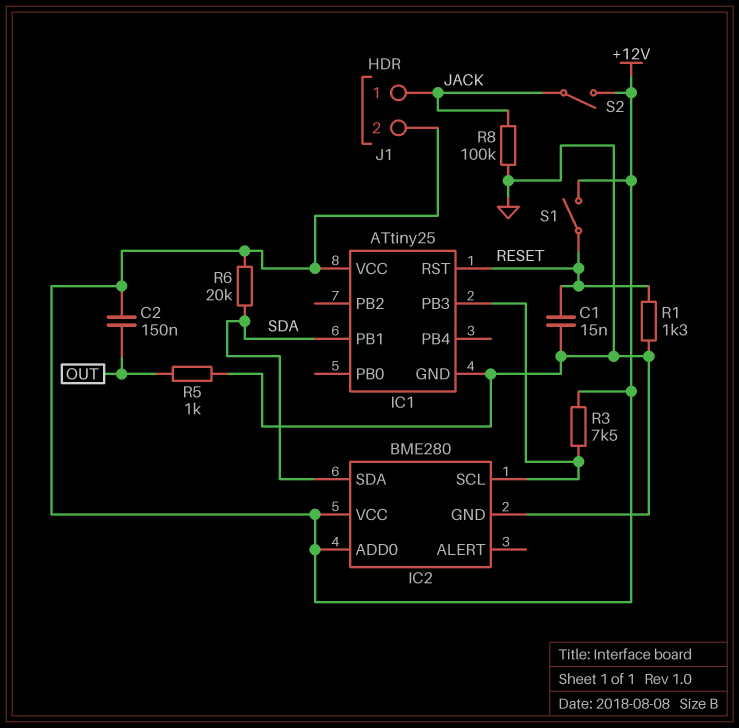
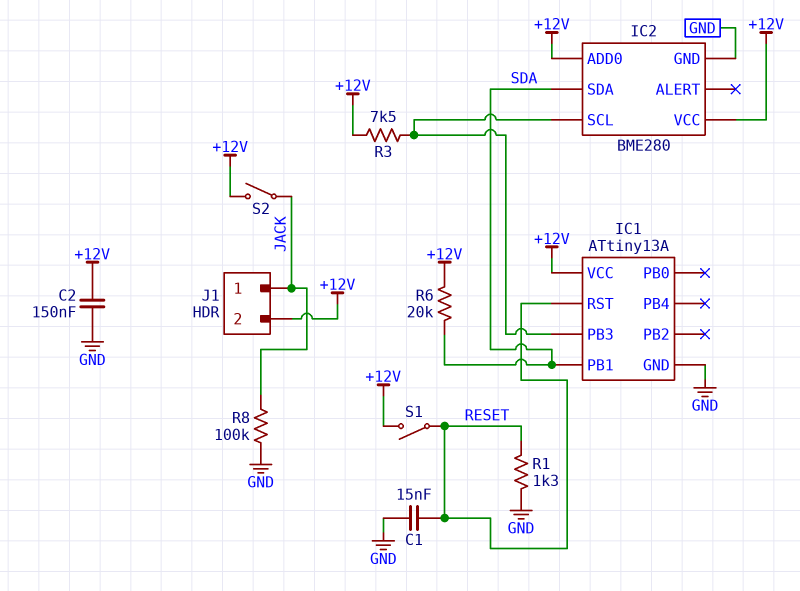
C2: 150nF (+12V, OUT) -> 150nF (+12V, GND)
IC1: ATtiny25 -> ATtiny13A
R5: 1k (GND, OUT) -> none

